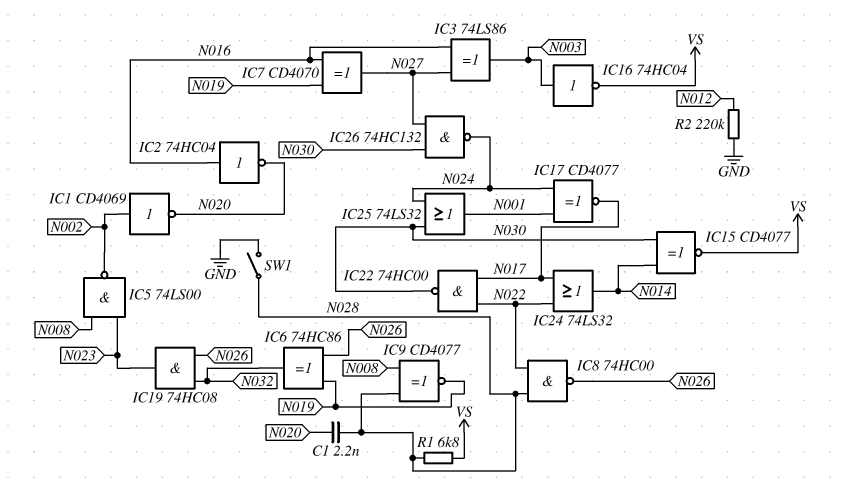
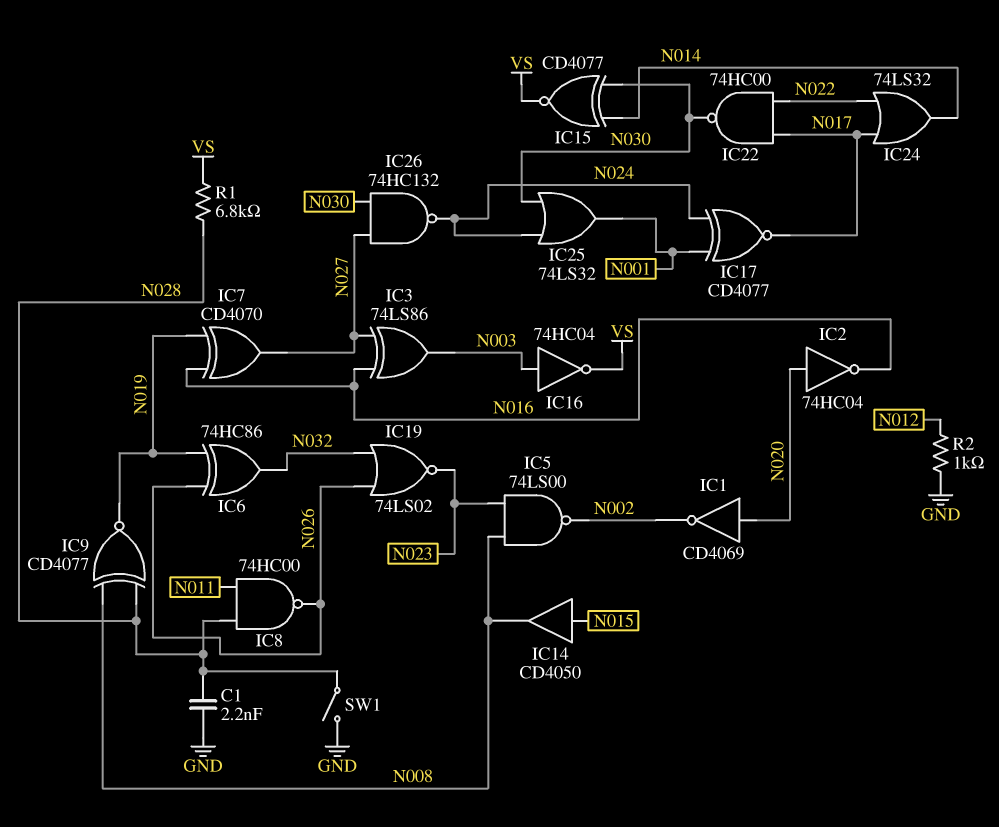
C1: 2.2nF (N020, N028) -> 2.2nF (GND, N028)
IC1: NOT CD4069 (in N002, out N020) -> NOT CD4069 (in N020, out N002)
IC2: NOT 74HC04 (in N016, out N020) -> NOT 74HC04 (in N020, out N016)
IC8: NAND 74HC00 (in N022, in N028, out N026) -> NAND 74HC00 (in N011, in N028, out N026)
IC14: none -> buffer CD4050 (in N015, out N008)
IC19: AND 74HC08 (in N026, in N032, out N023) -> NOR 74LS02 (in N026, in N032, out N023)
R2: 220k (GND, N012) -> 1k (GND, N012)

